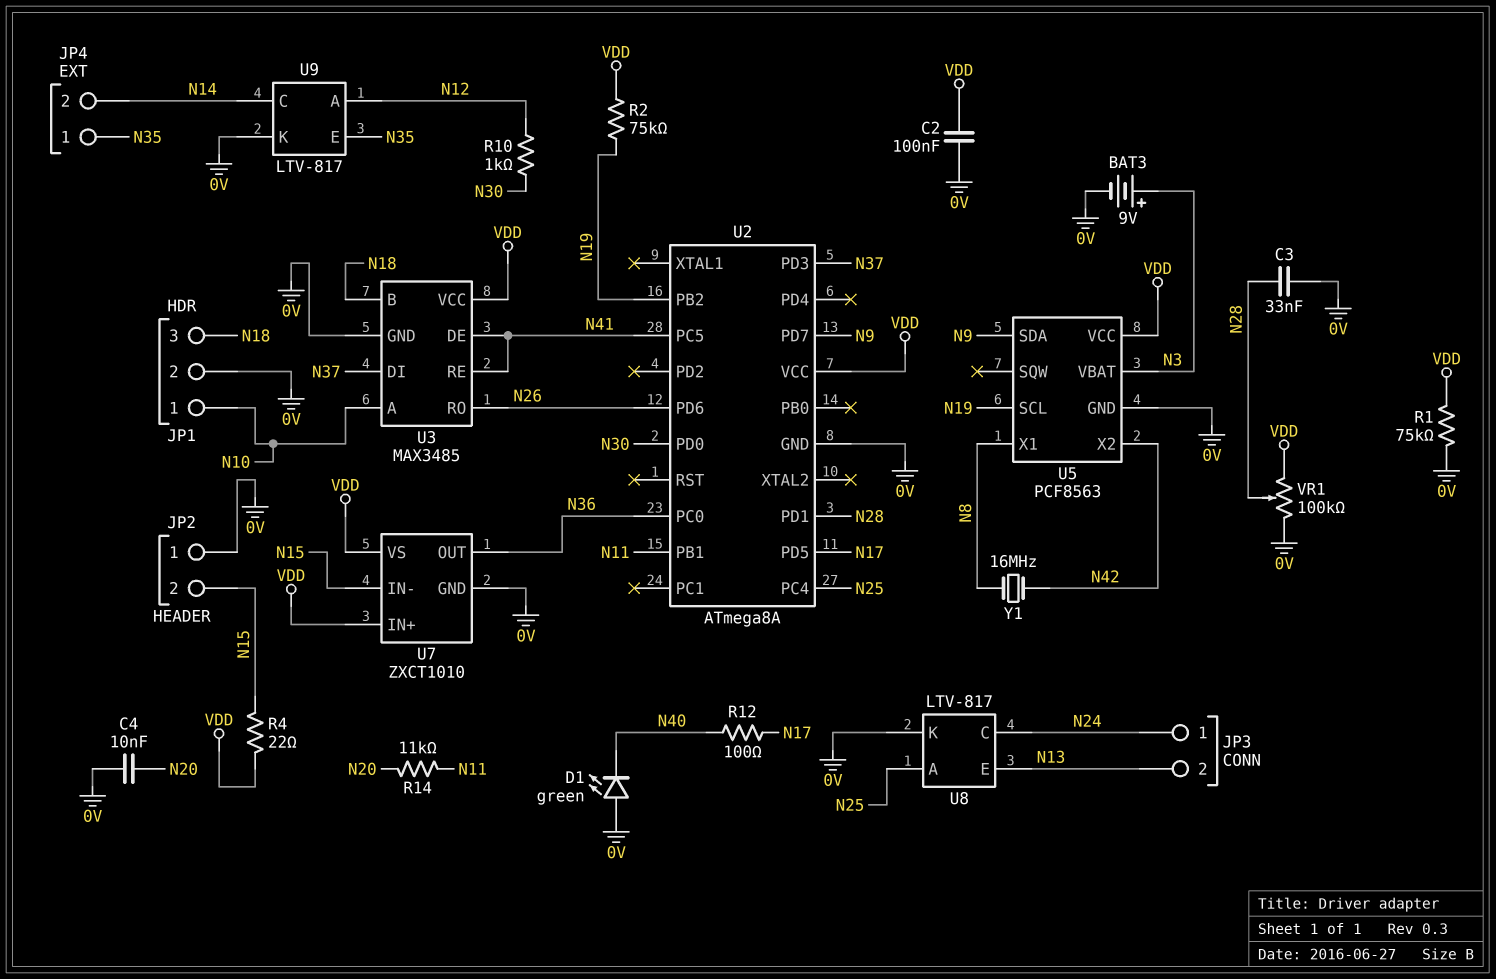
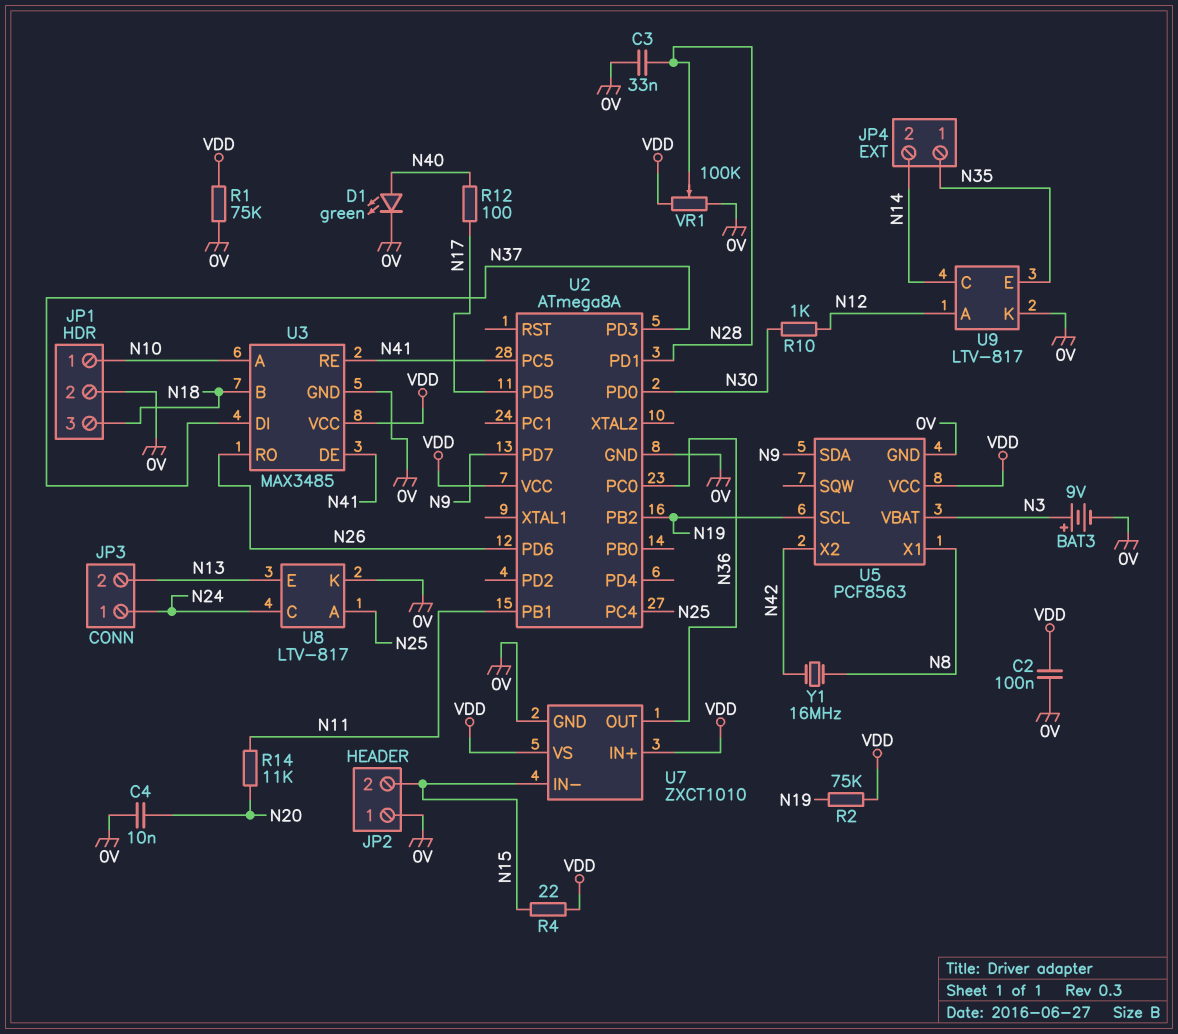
D1: LED green (A 0V, K N40) -> LED green (A N40, K 0V)

